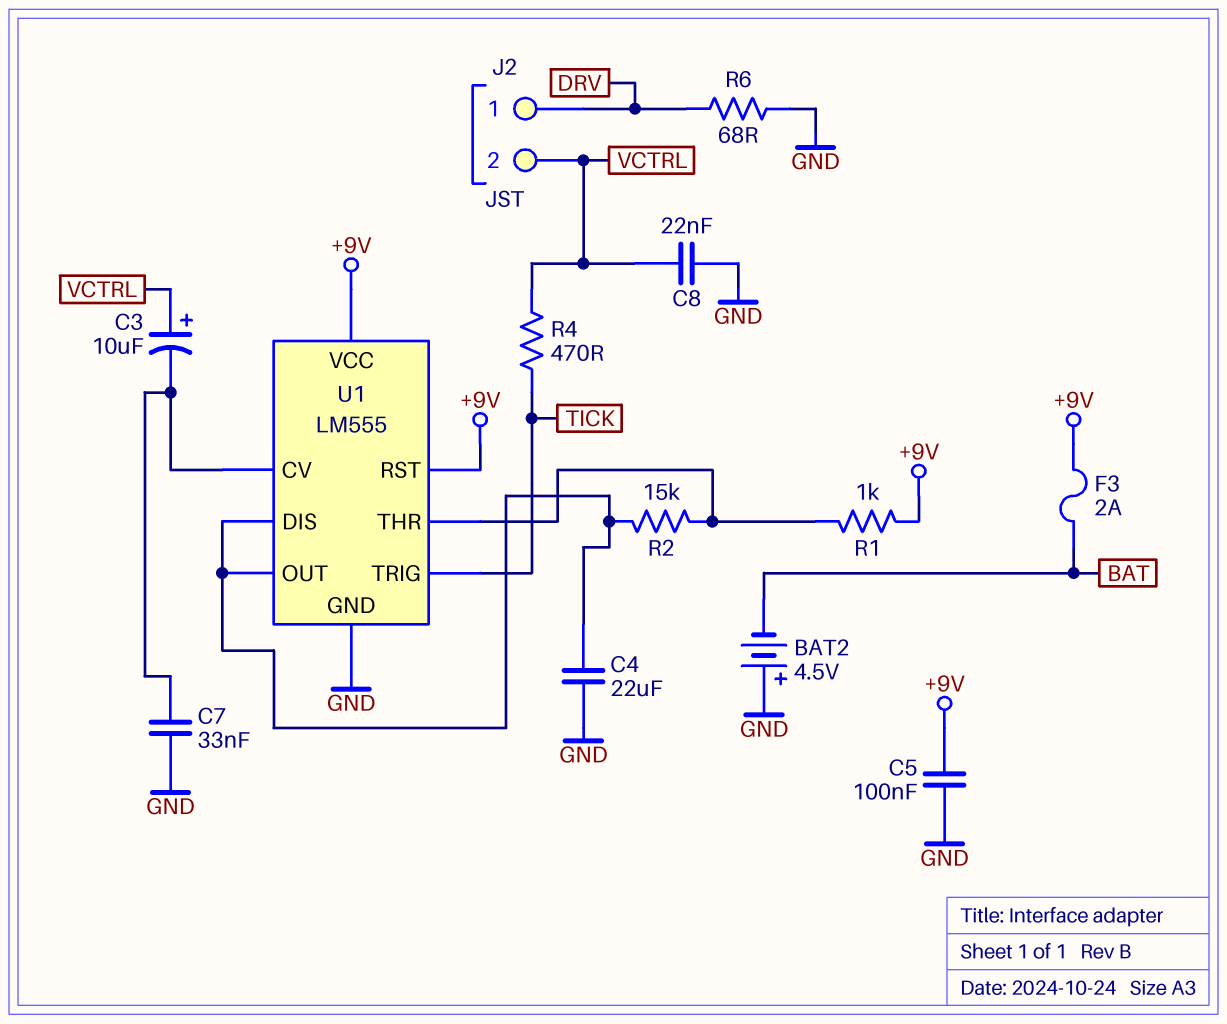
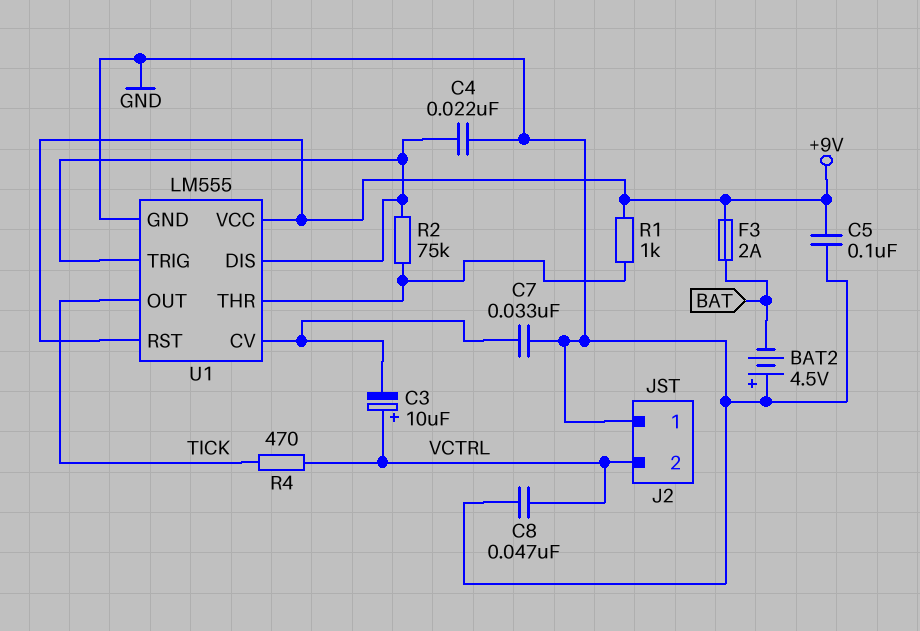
C4: 22uF (GND, U1/DIS) -> 22nF (GND, U1/DIS)
C8: 22nF (GND, VCTRL) -> 47nF (GND, VCTRL)
J2 pin 1: DRV -> GND
R2: 15k (U1/DIS, U1/THR) -> 75k (U1/DIS, U1/THR)
R6: 68 (DRV, GND) -> none
U1 pin OUT: U1/DIS -> TICK
U1 pin TRIG: TICK -> U1/DIS

